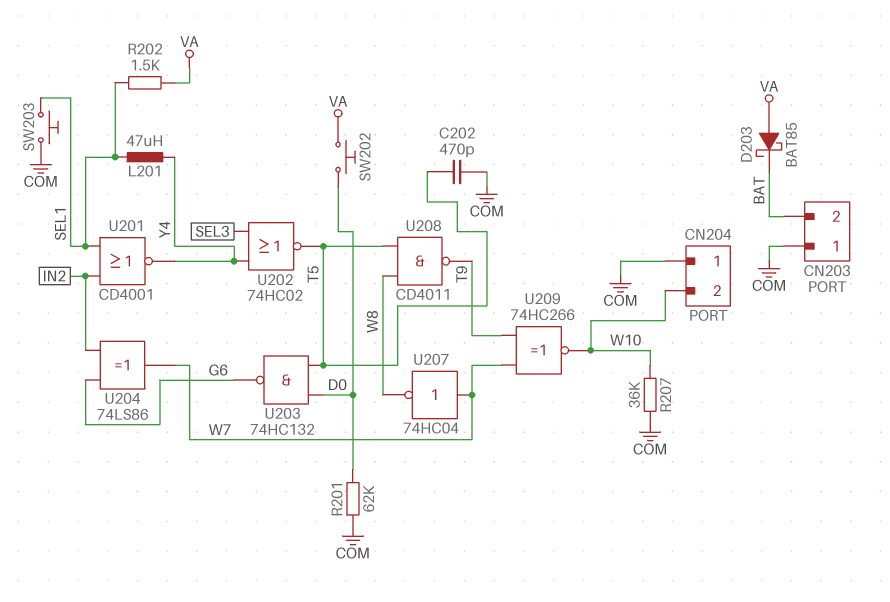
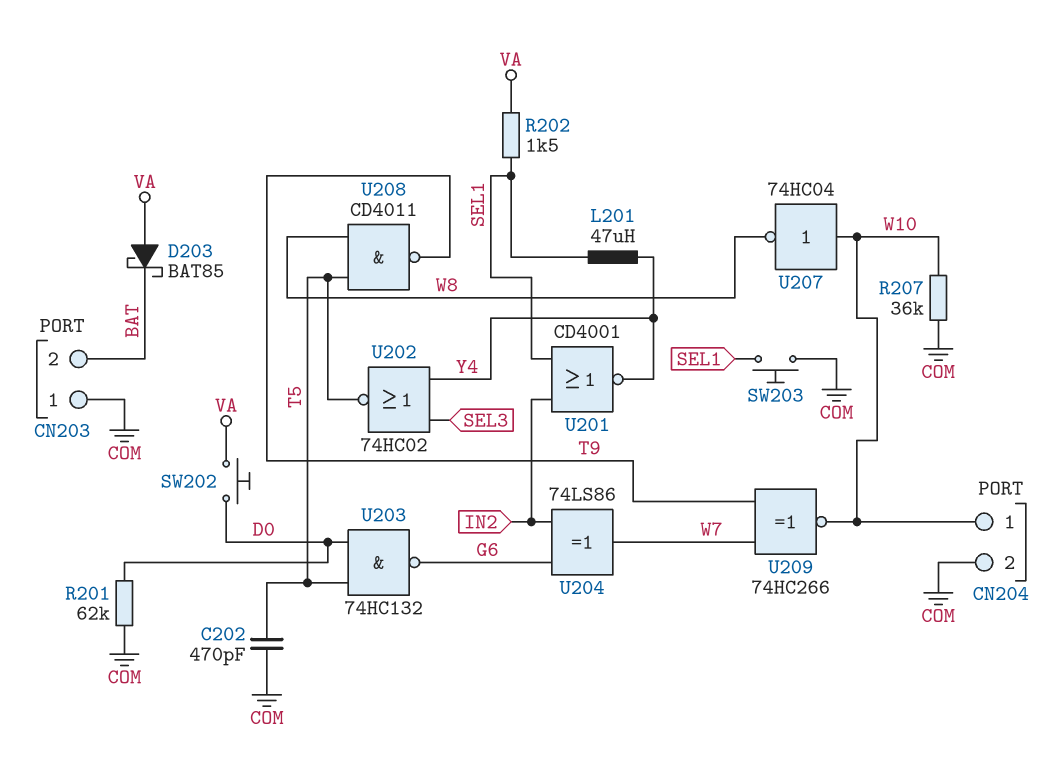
CN204 pin 1: COM -> W10
CN204 pin 2: W10 -> COM
U207: NOT 74HC04 (in W7, out W8) -> NOT 74HC04 (in W10, out W8)

